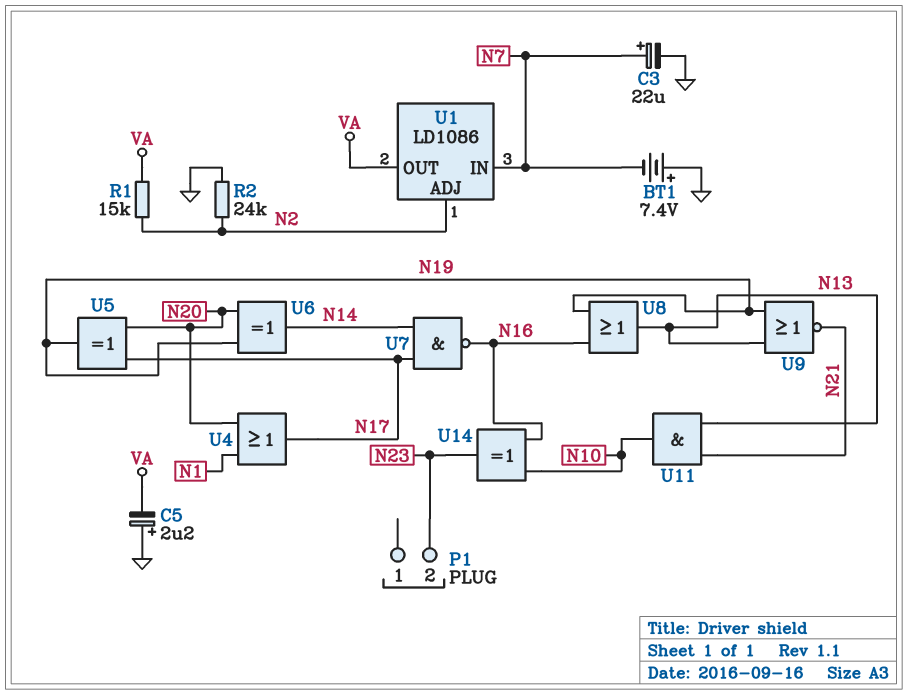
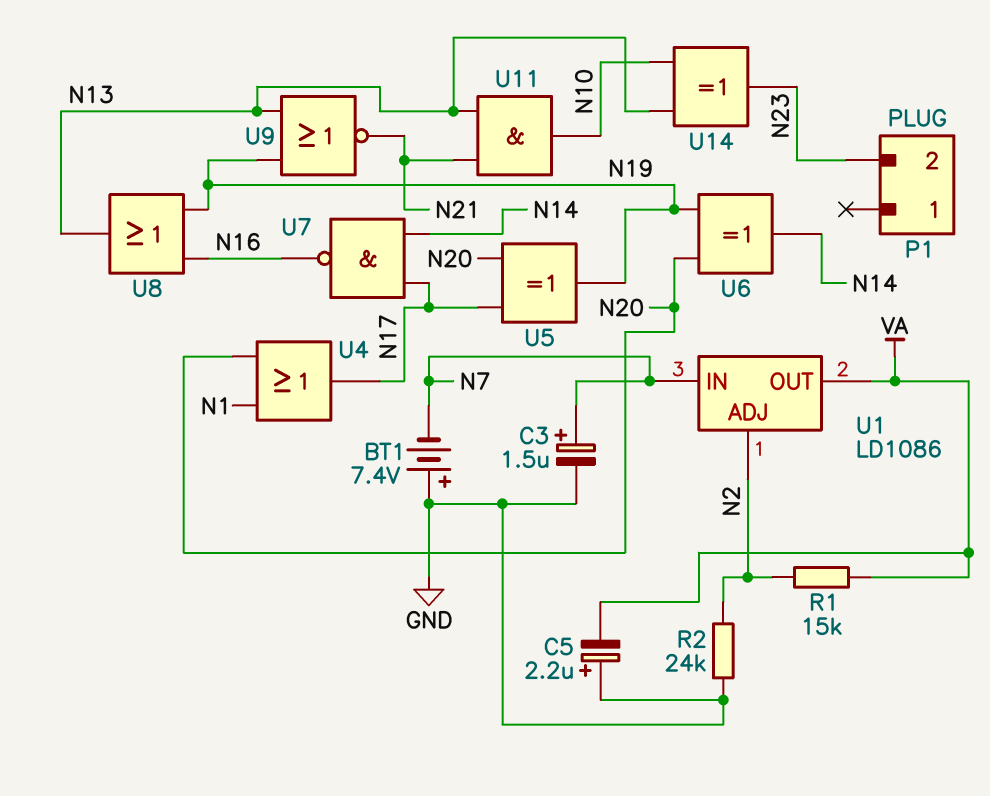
C3: 22uF (plus N7, minus GND) -> 1.5uF (plus N7, minus GND)
U14: XOR (in N10, in N16, out N23) -> XOR (in N10, in N13, out N23)

